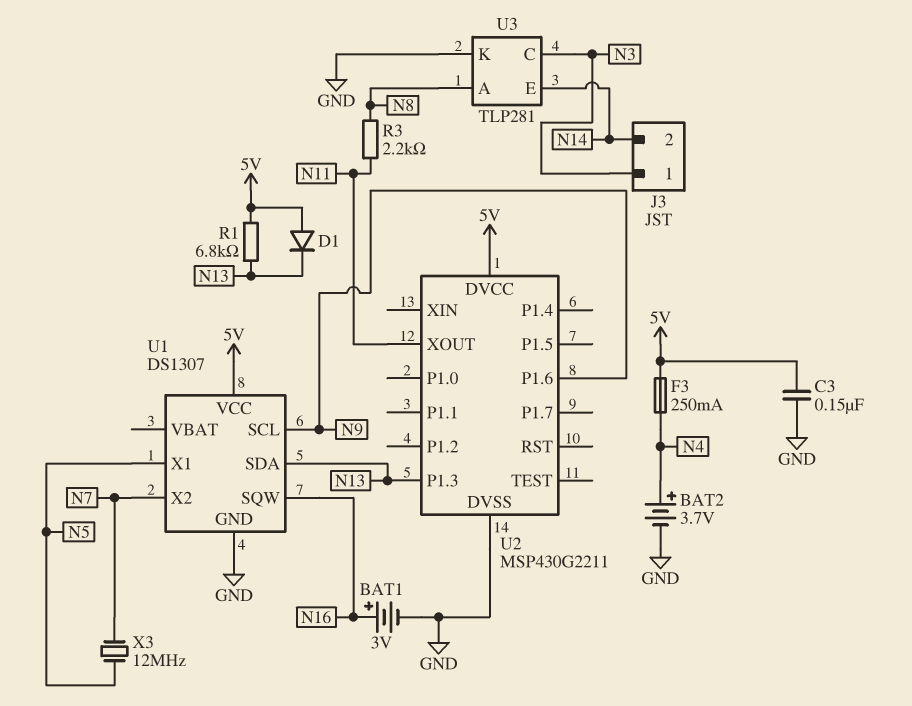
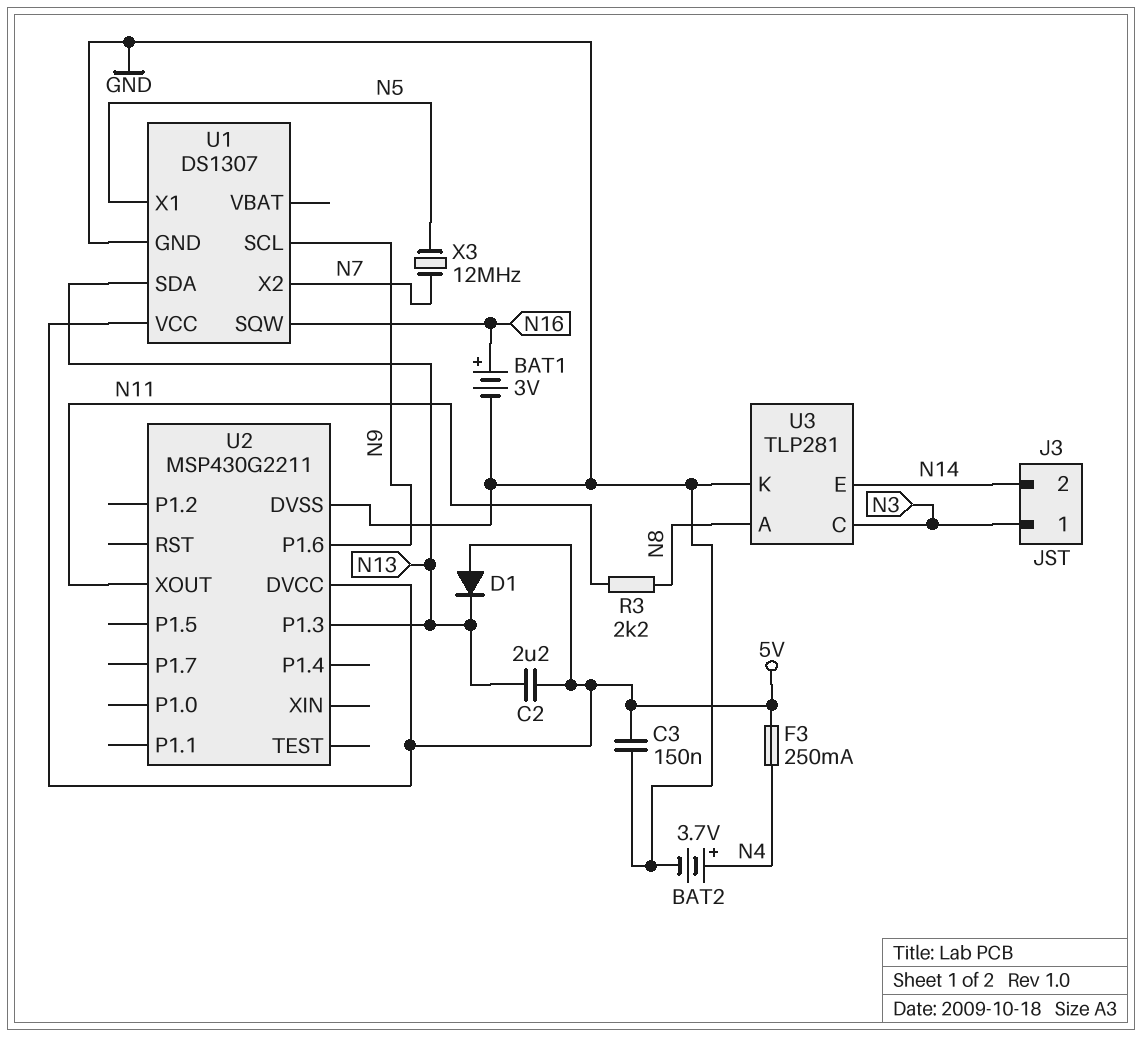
C2: none -> 2.2uF (5V, N13)
R1: 6.8k (5V, N13) -> none

